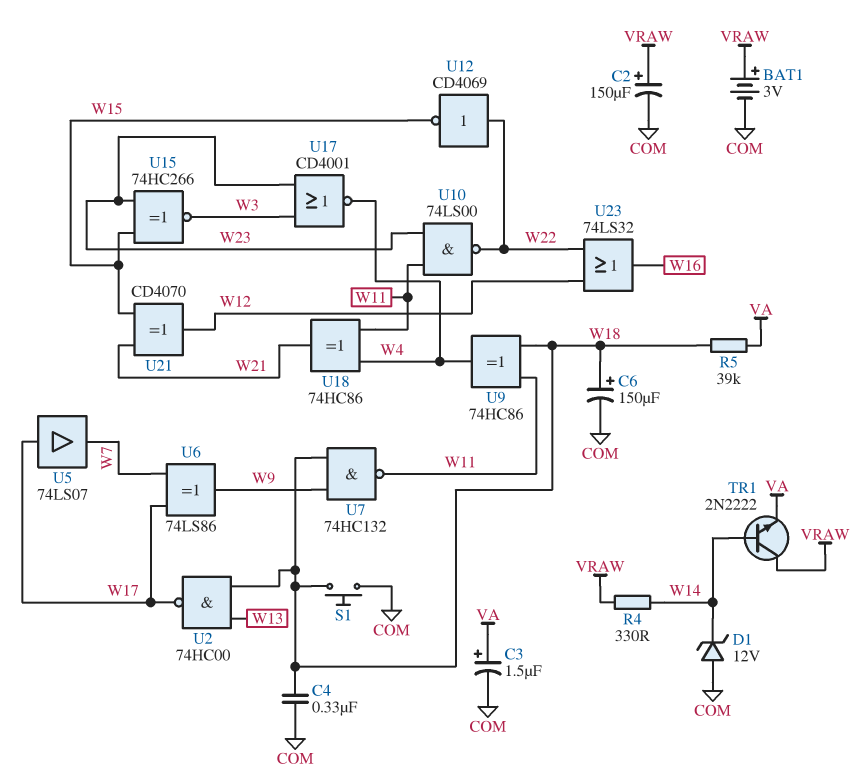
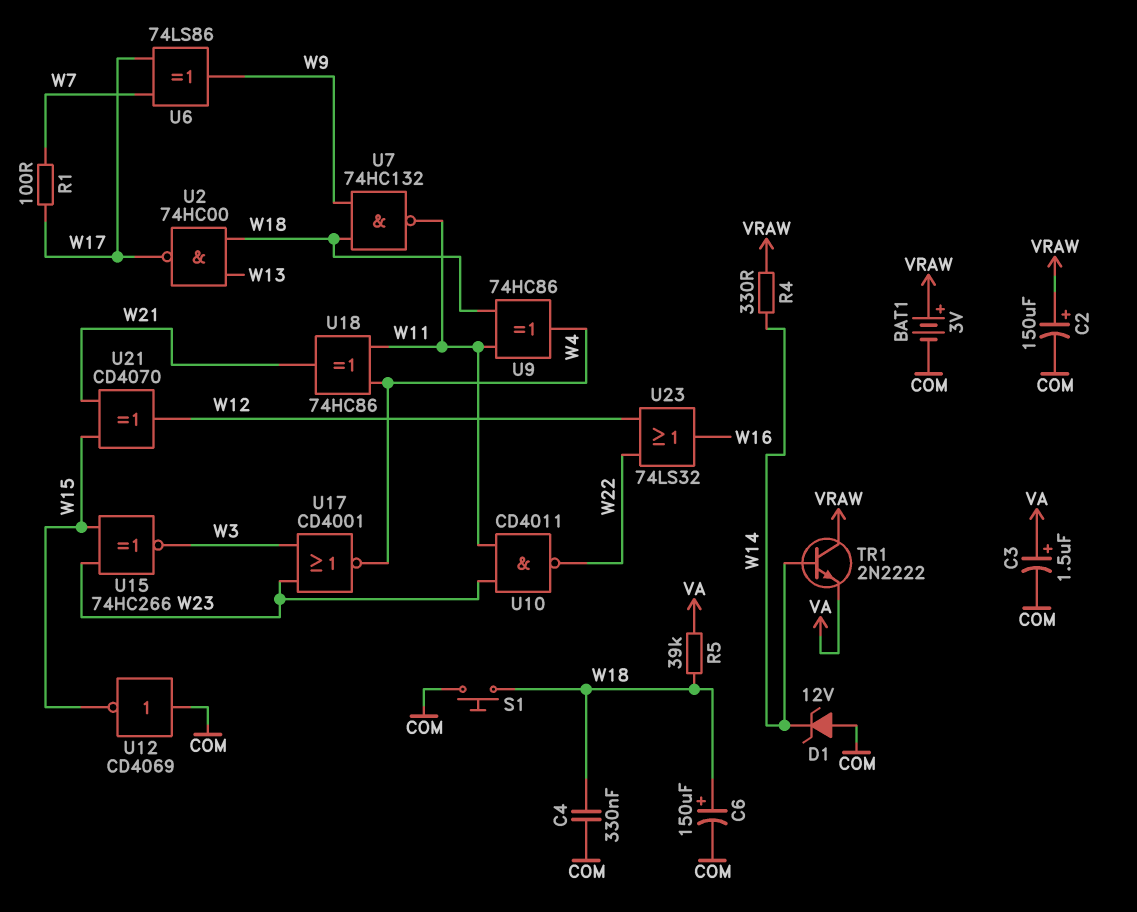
R1: none -> 100 (W7, W17)
U5: buffer 74LS07 (in W17, out W7) -> none
U10: NAND 74LS00 (in W11, in W23, out W22) -> NAND CD4011 (in W11, in W23, out W22)
U12: NOT CD4069 (in W22, out W15) -> NOT CD4069 (in COM, out W15)

